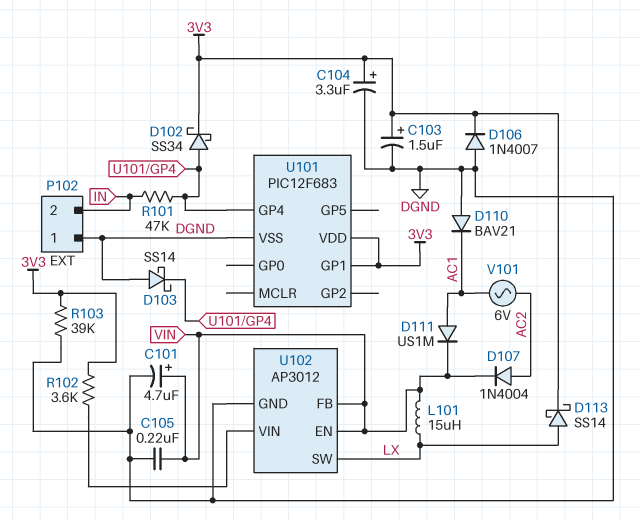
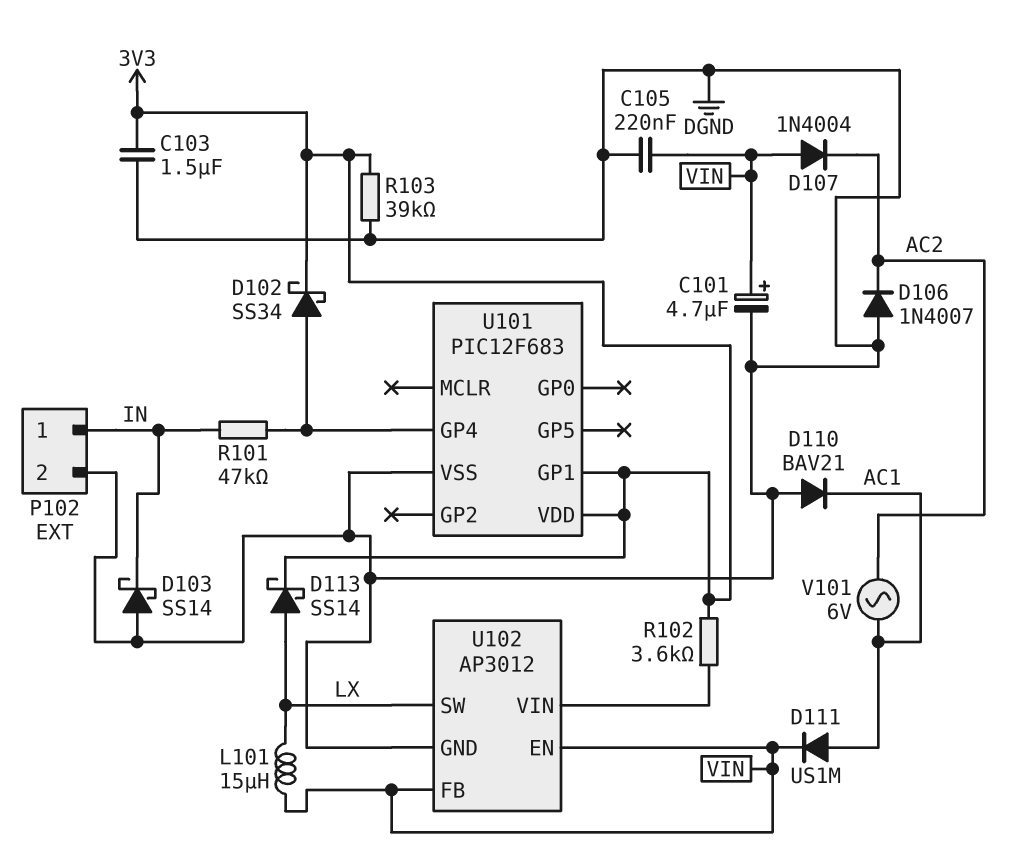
C103: 1.5uF (plus 3V3, minus DGND) -> 1.5uF (3V3, DGND)
C104: 3.3uF (plus 3V3, minus DGND) -> none
D103: schottky SS14 (A DGND, K U101/GP4) -> schottky SS14 (A DGND, K IN)
D106: diode 1N4007 (A DGND, K 3V3) -> diode 1N4007 (A DGND, K AC2)
D107: diode 1N4004 (A AC2, K VIN) -> diode 1N4004 (A VIN, K AC2)
P102 pin 1: DGND -> IN
P102 pin 2: IN -> DGND

